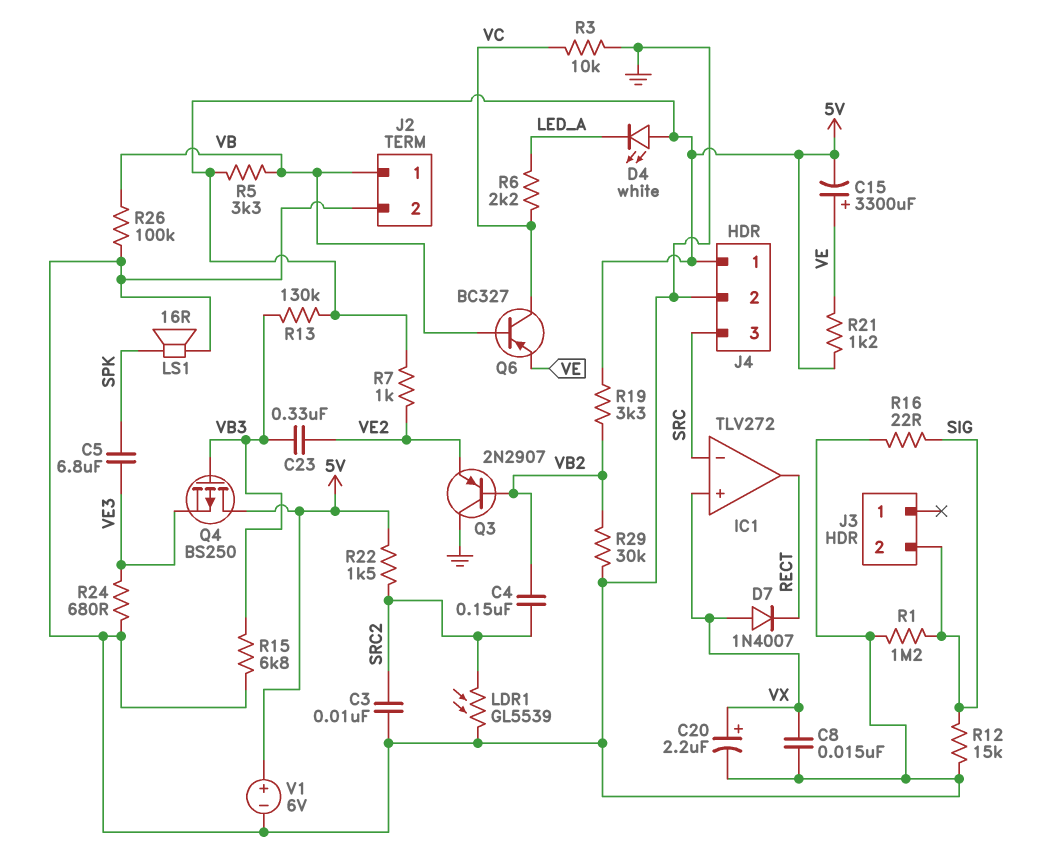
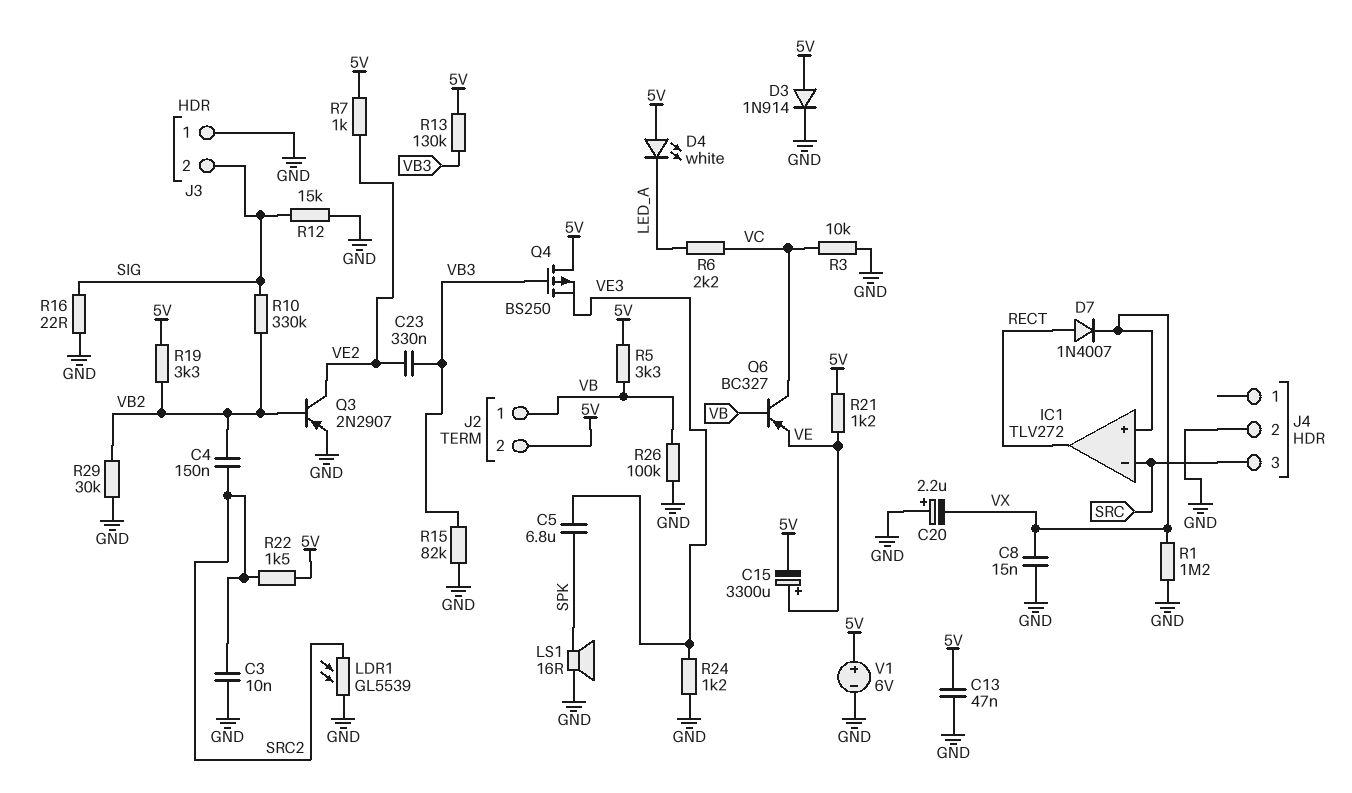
C13: none -> 47nF (5V, GND)
C20: 2.2uF (plus VX, minus GND) -> 2.2uF (plus GND, minus VX)
D3: none -> diode 1N914 (A 5V, K GND)
D7: diode 1N4007 (A VX, K RECT) -> diode 1N4007 (A RECT, K VX)
J2 pin 2: GND -> 5V
J3 pin 1: none -> GND
J4 pin 1: 5V -> none
Q3: PNP 2N2907 (B VB2, C GND, E VE2) -> PNP 2N2907 (B VB2, C VE2, E GND)
R1: 1.2M (GND, SIG) -> 1.2M (GND, VX)
R10: none -> 330k (SIG, VB2)
R15: 6.8k (GND, VB3) -> 82k (GND, VB3)
R24: 680 (GND, VE3) -> 1.2k (GND, VE3)

